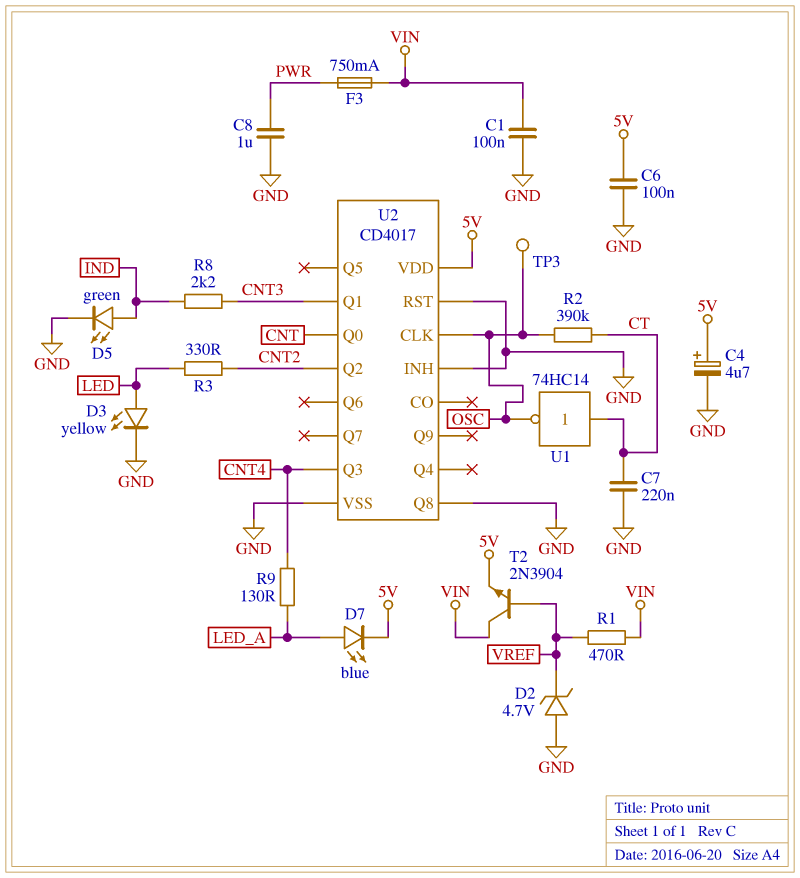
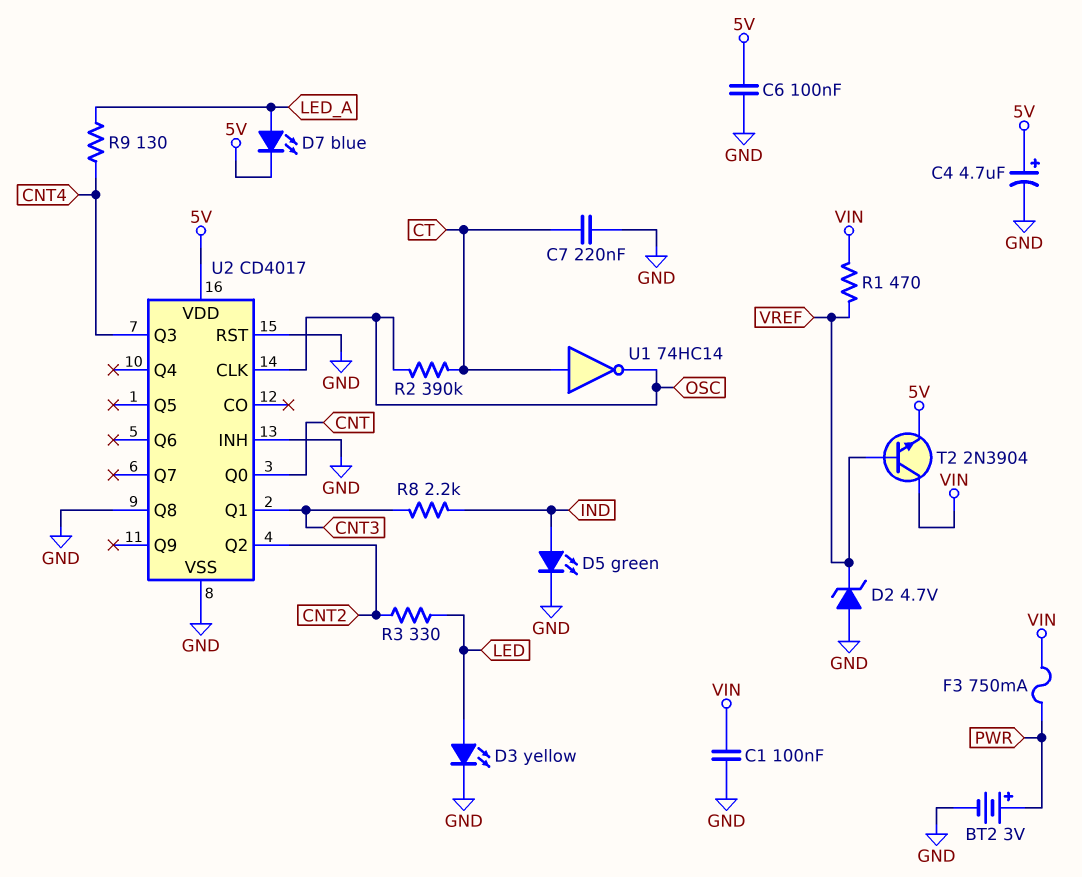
BT2: none -> 3V (plus PWR, minus GND)
C8: 1uF (GND, PWR) -> none
TP3: test point (OSC) -> none

